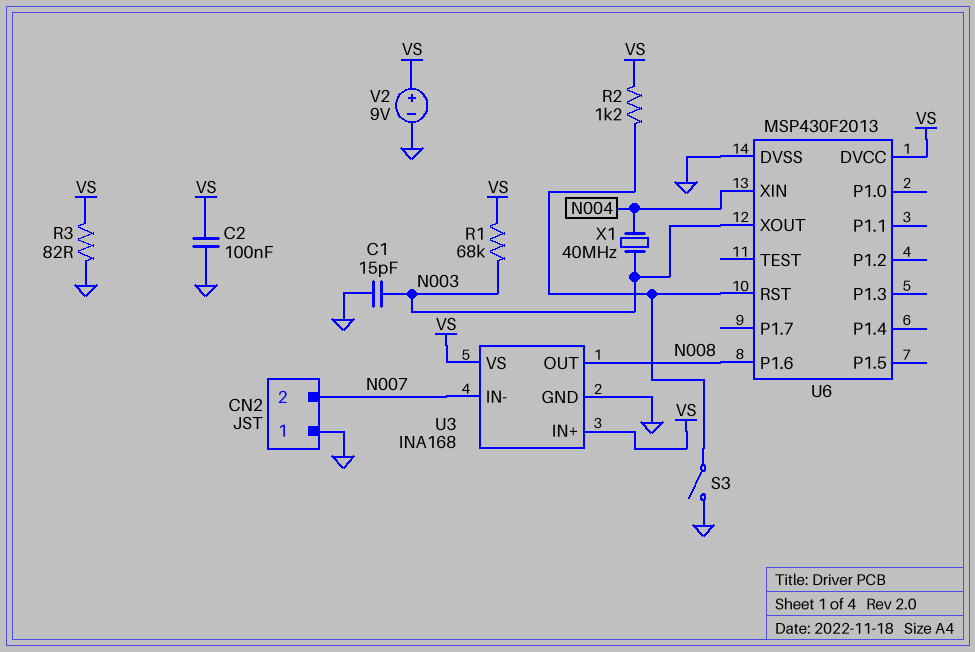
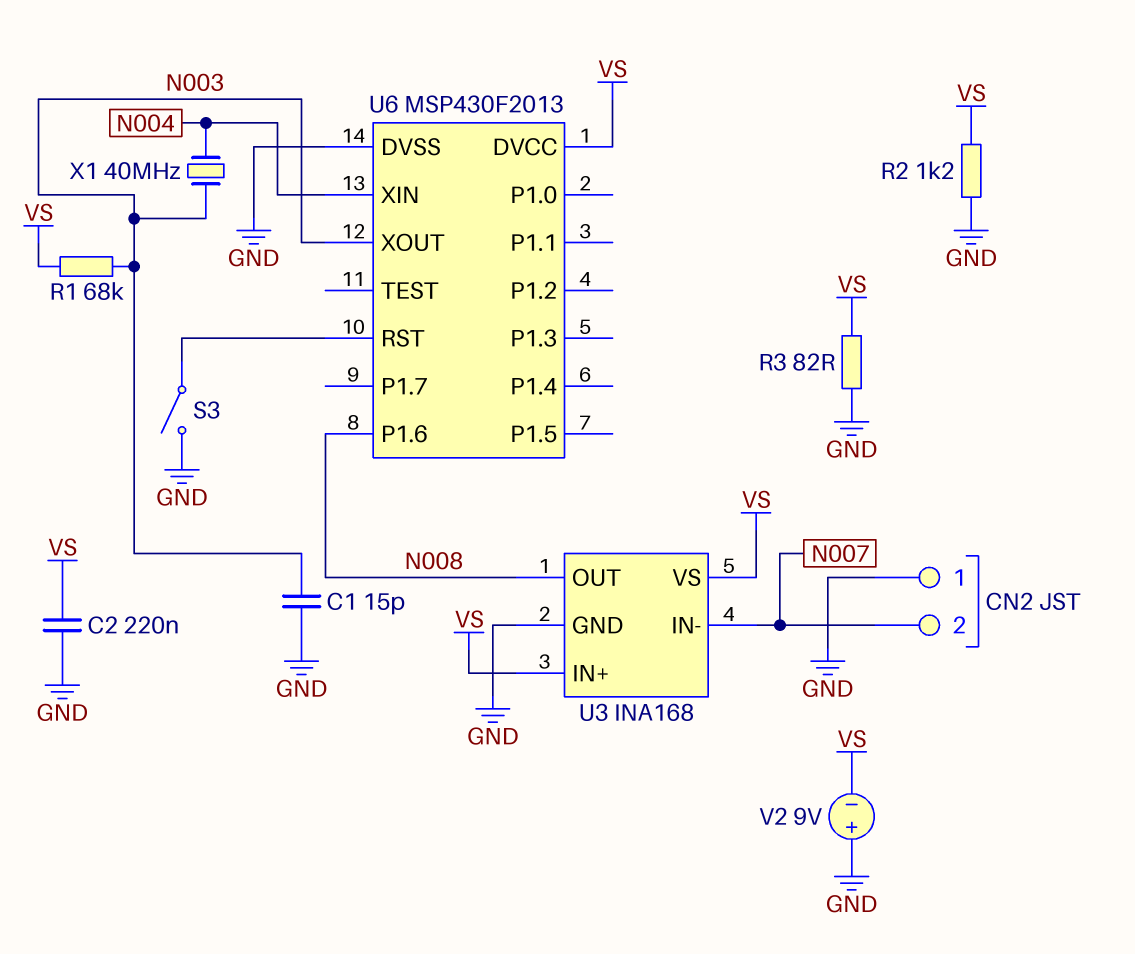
C2: 100nF (GND, VS) -> 220nF (GND, VS)
R2: 1.2k (U6/RST, VS) -> 1.2k (GND, VS)
V2: 9V (plus VS, minus GND) -> 9V (plus GND, minus VS)

